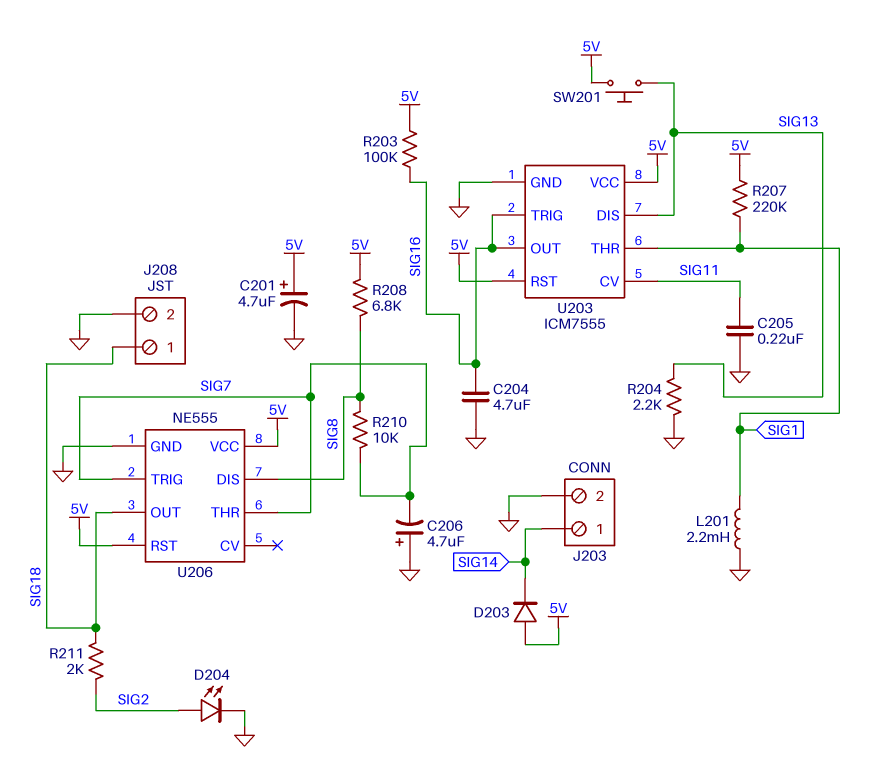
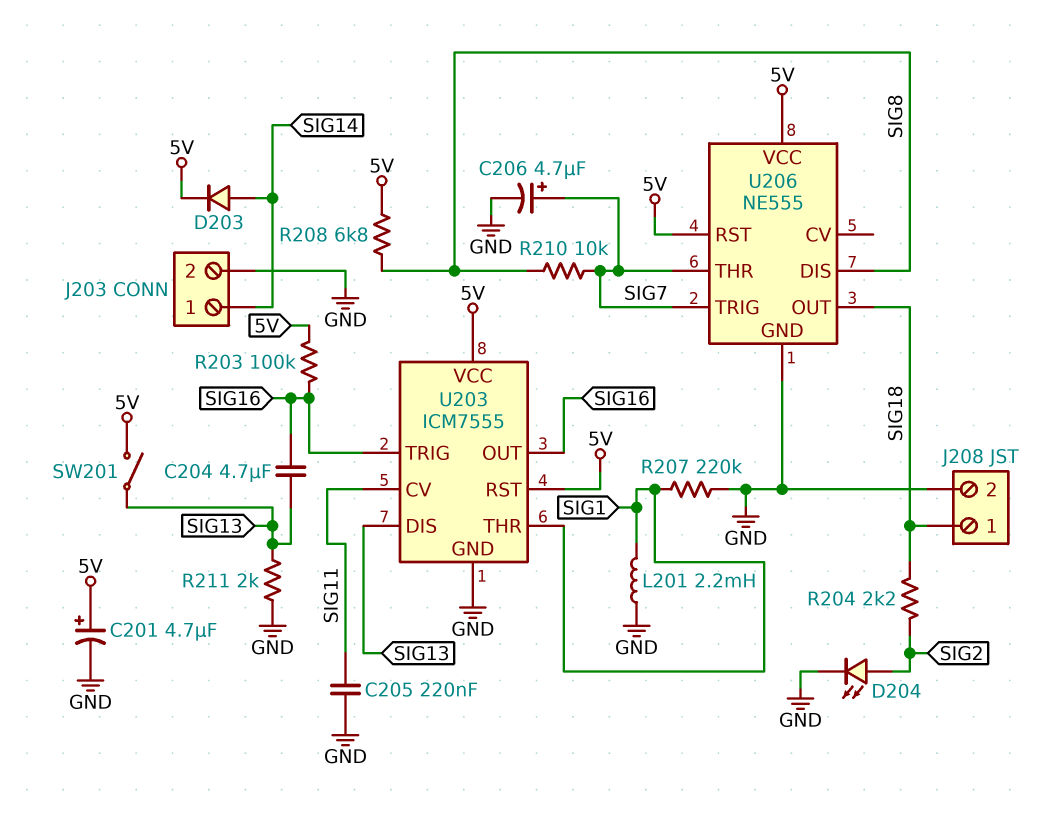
C204: 4.7uF (GND, SIG16) -> 4.7uF (SIG13, SIG16)
C206: 4.7uF (plus GND, minus SIG7) -> 4.7uF (plus SIG7, minus GND)
D203: diode (A 5V, K SIG14) -> diode (A SIG14, K 5V)
R204: 2.2k (GND, SIG13) -> 2.2k (SIG2, SIG18)
R207: 220k (5V, SIG1) -> 220k (GND, SIG1)
R211: 2k (SIG2, SIG18) -> 2k (GND, SIG13)
SW201: button (5V, SIG13) -> switch (5V, SIG13)

